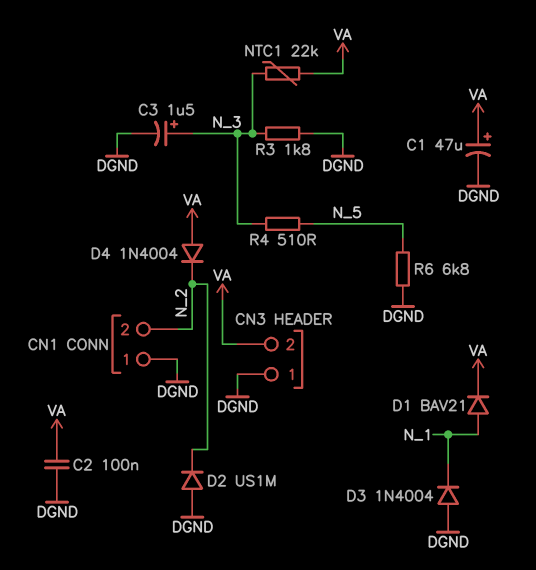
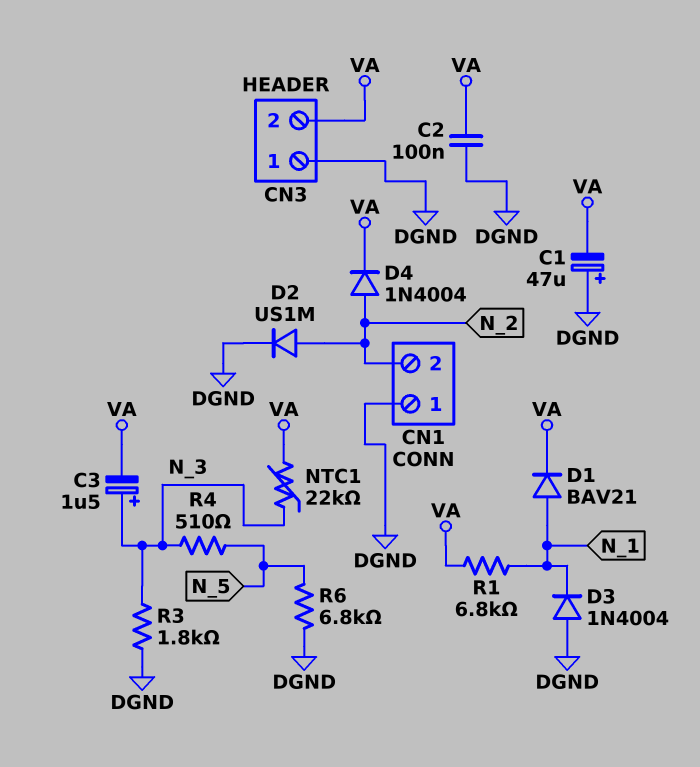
C1: 47uF (plus VA, minus DGND) -> 47uF (plus DGND, minus VA)
C3: 1.5uF (plus N_3, minus DGND) -> 1.5uF (plus N_3, minus VA)
D2: diode US1M (A DGND, K N_2) -> diode US1M (A N_2, K DGND)
D4: diode 1N4004 (A VA, K N_2) -> diode 1N4004 (A N_2, K VA)
R1: none -> 6.8k (N_1, VA)

